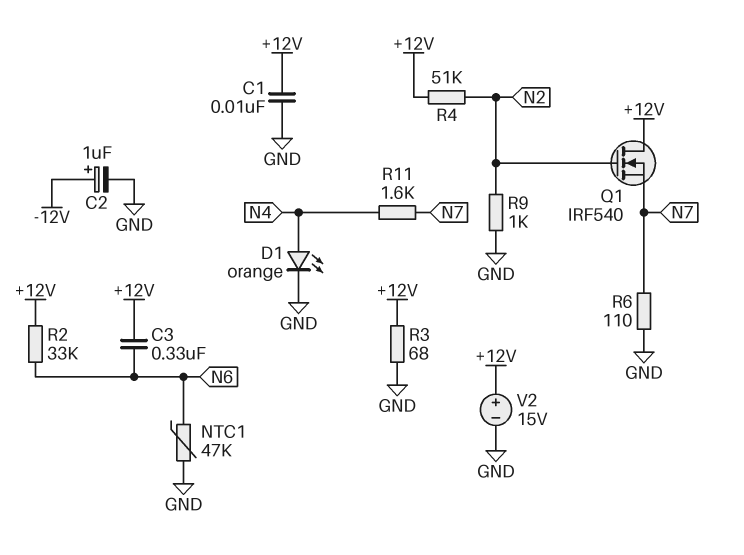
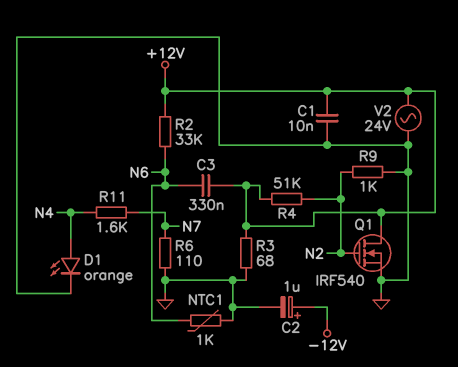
NTC1: 47k (GND, N6) -> 1k (GND, N6)
Q1: NMOS IRF540 (G N2, D +12V, S N7) -> NMOS IRF540 (G N2, D +12V, S GND)
V2: 15V (plus +12V, minus GND) -> AC 24V (+12V, GND)

